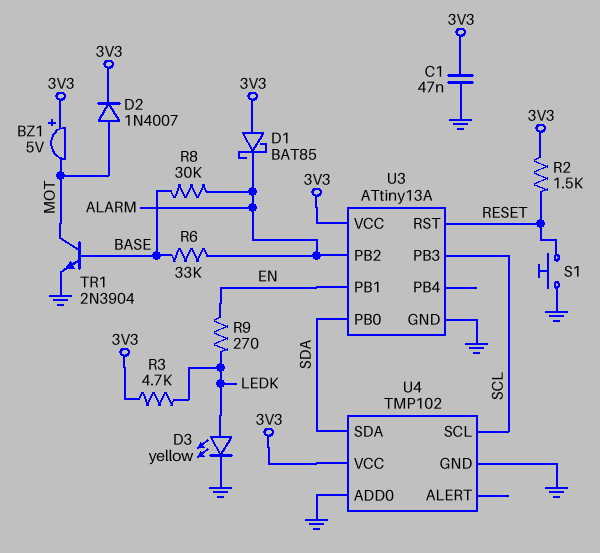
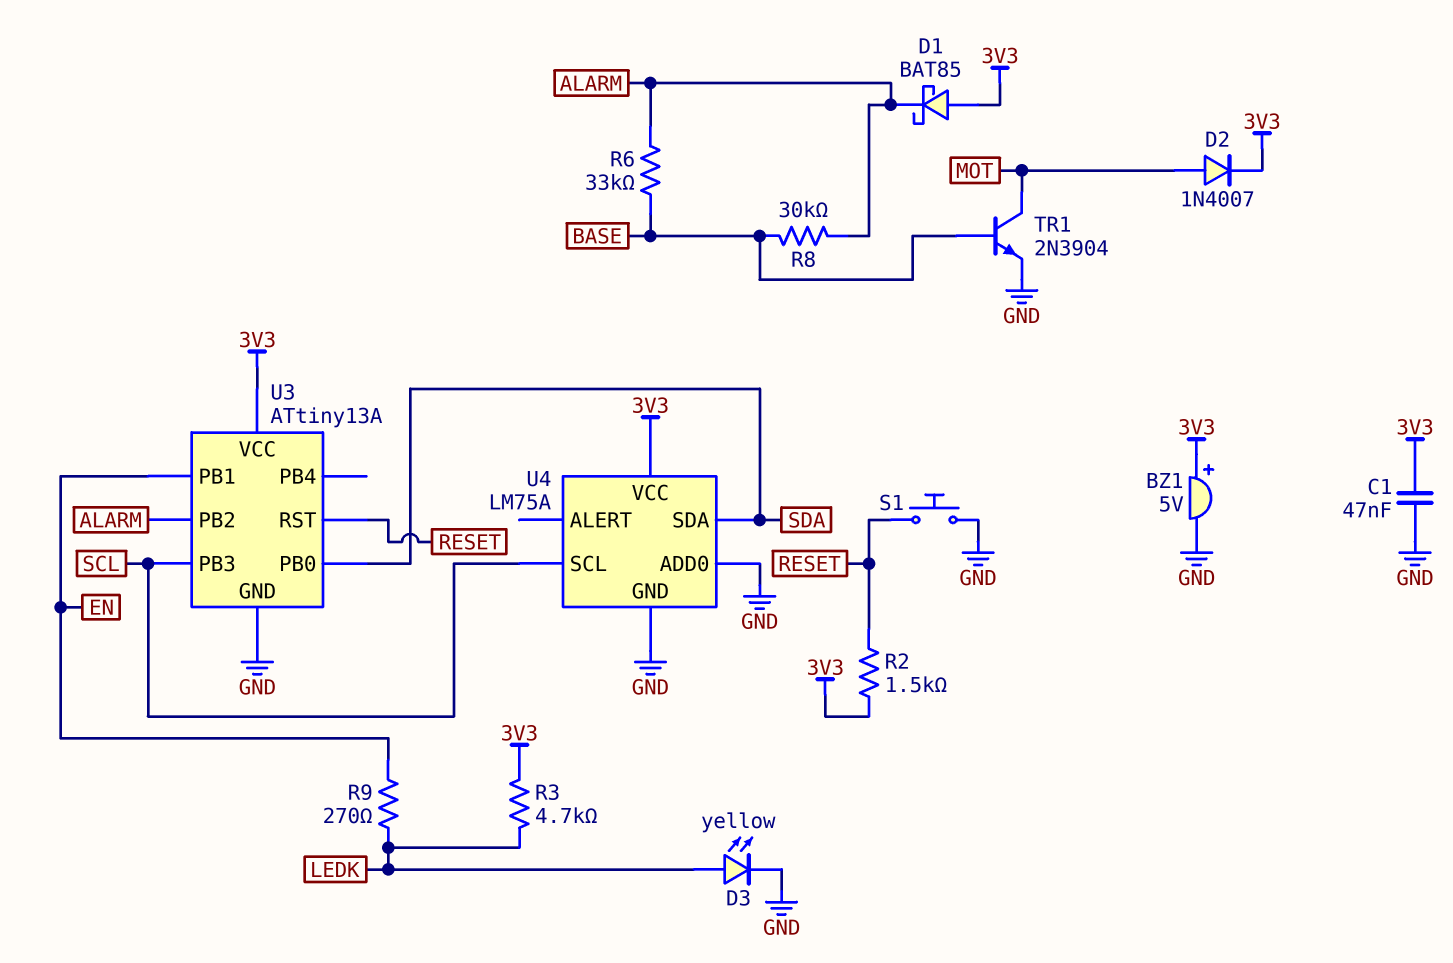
BZ1: buzzer 5V (plus 3V3, minus MOT) -> buzzer 5V (plus 3V3, minus GND)
U4: TMP102 -> LM75A

